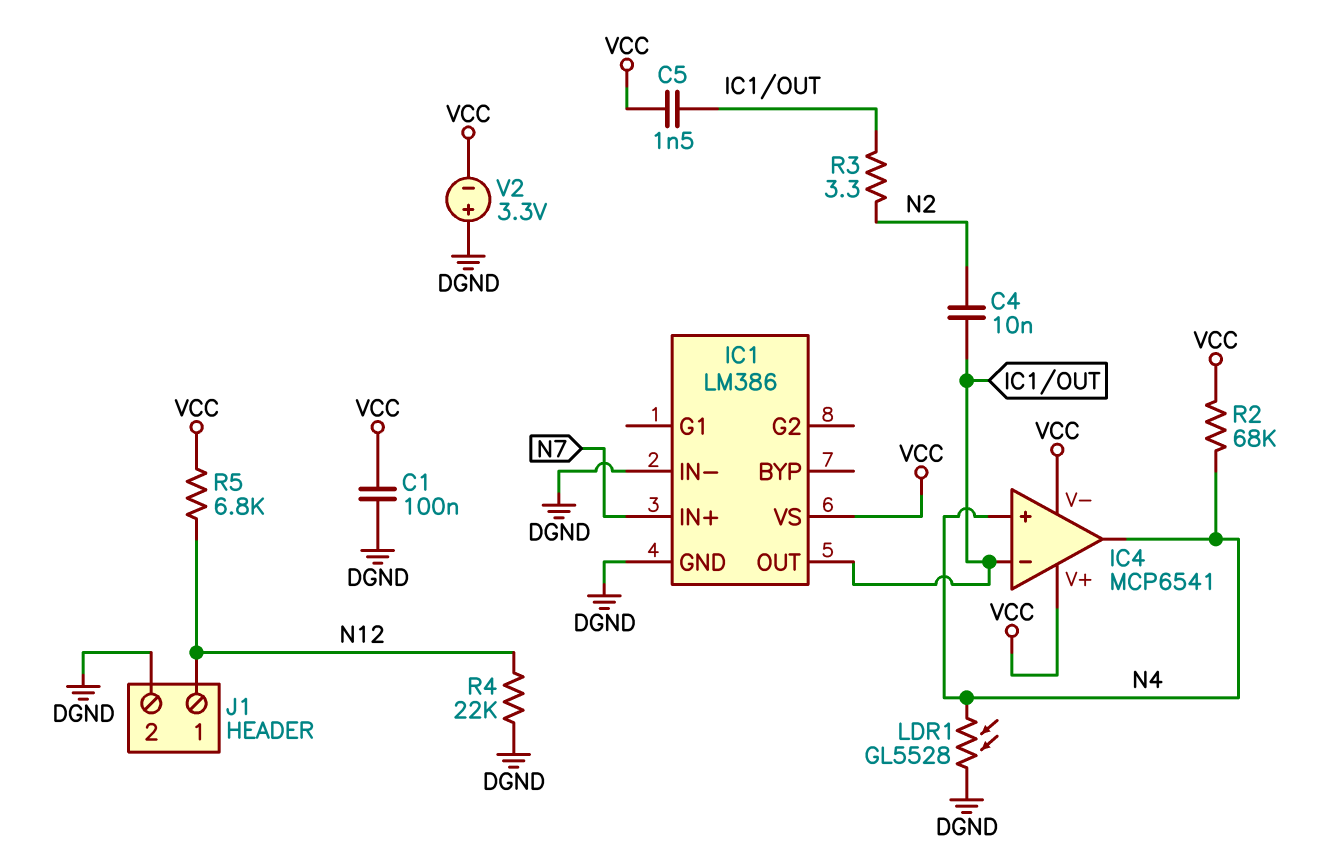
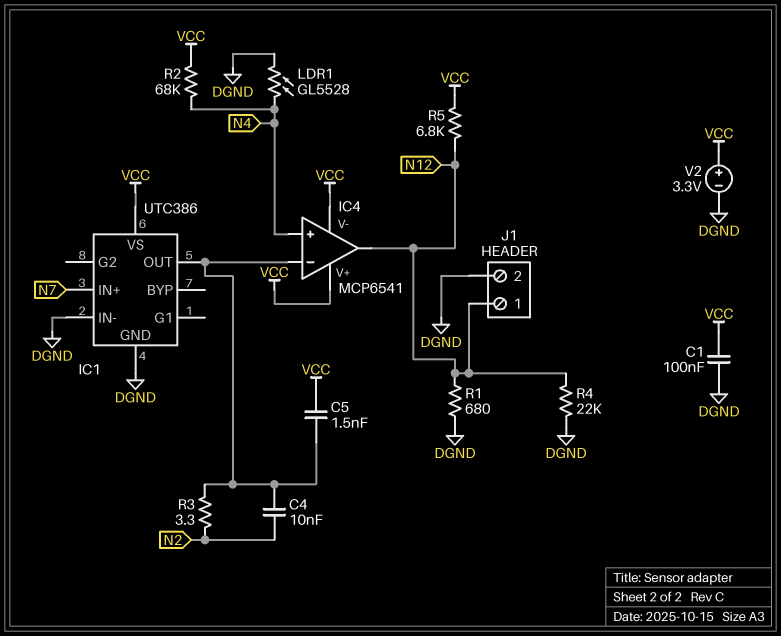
IC1: LM386 -> UTC386
IC4 pin out: N4 -> N12
R1: none -> 680 (DGND, N12)
V2: 3.3V (plus DGND, minus VCC) -> 3.3V (plus VCC, minus DGND)

